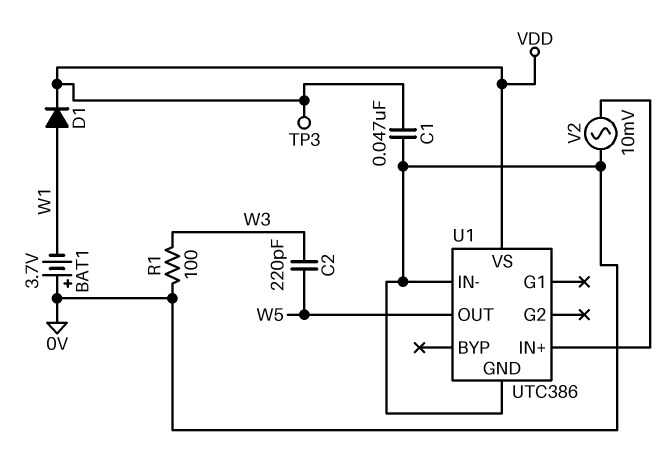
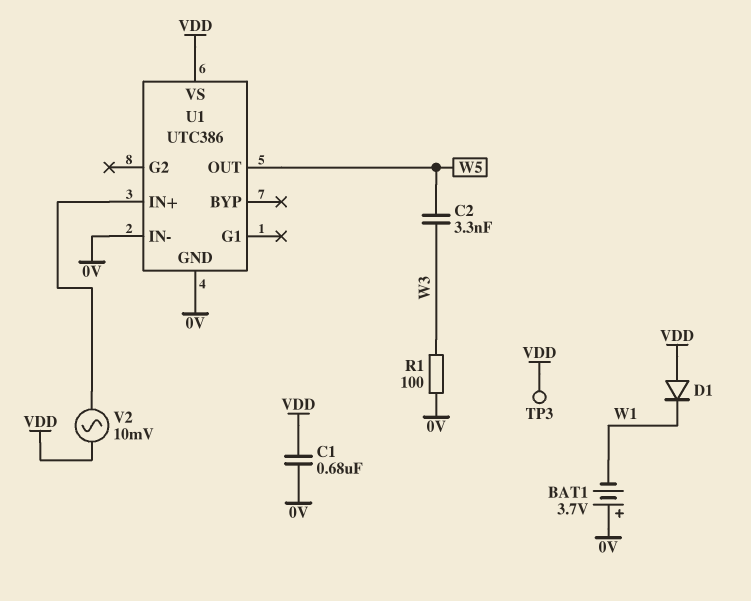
C1: 47nF (0V, VDD) -> 680nF (0V, VDD)
C2: 220pF (W3, W5) -> 3.3nF (W3, W5)
D1: diode (A W1, K VDD) -> diode (A VDD, K W1)
V2: AC 10mV (0V, U1/IN+) -> AC 10mV (U1/IN+, VDD)

